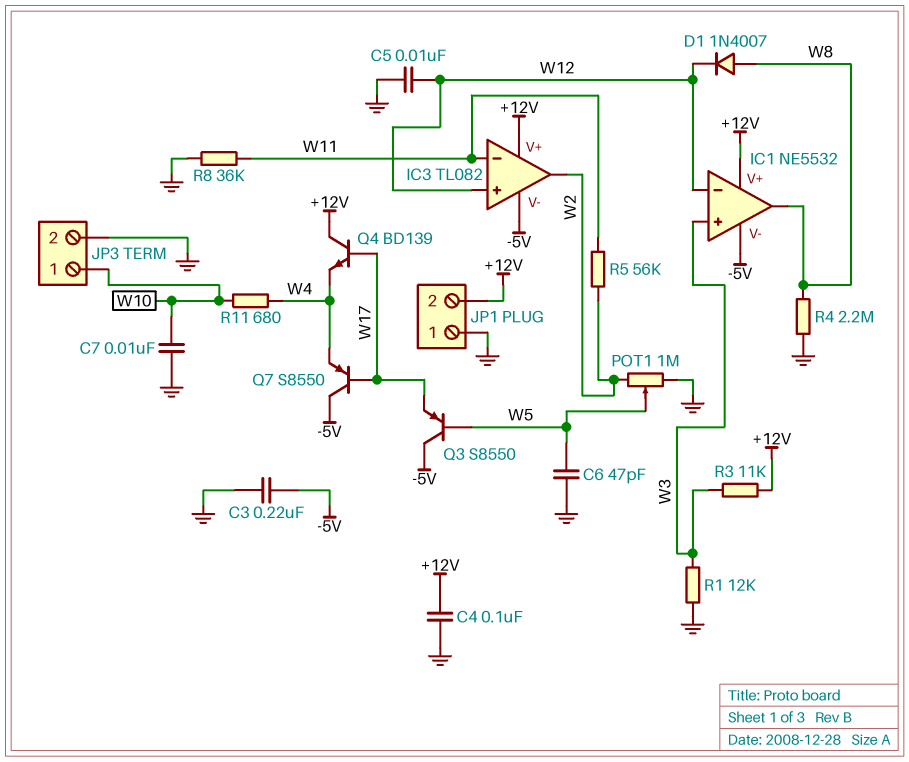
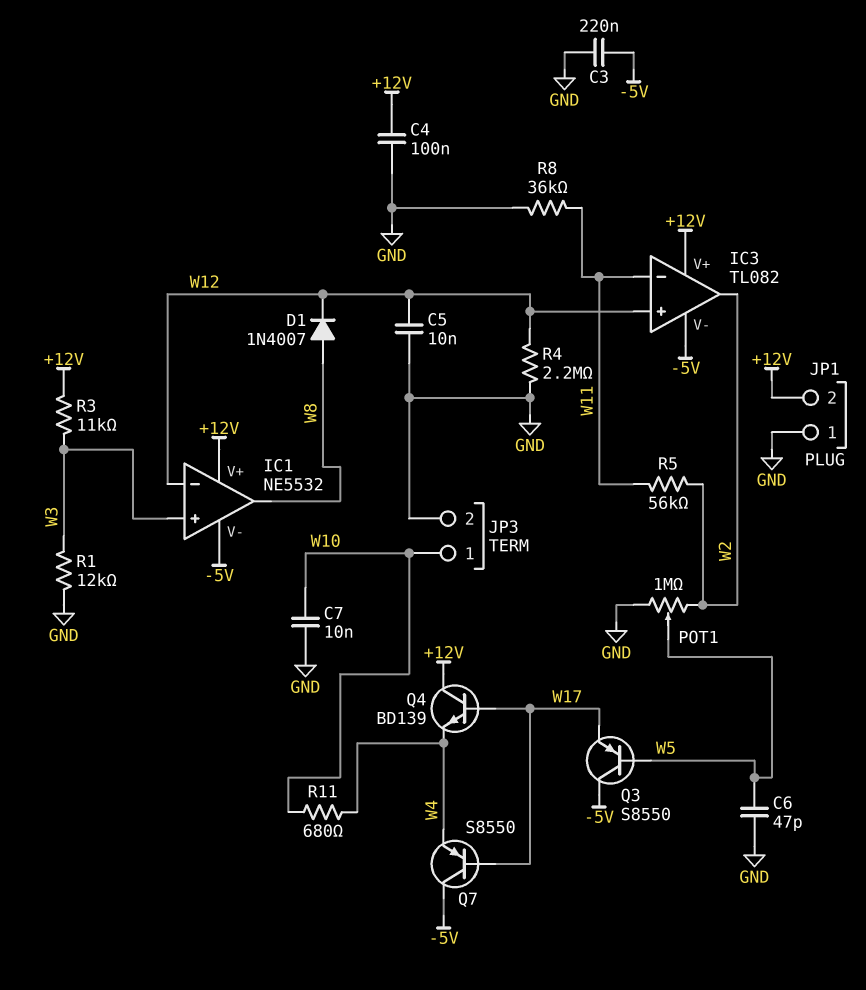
R4: 2.2M (GND, W8) -> 2.2M (GND, W12)

